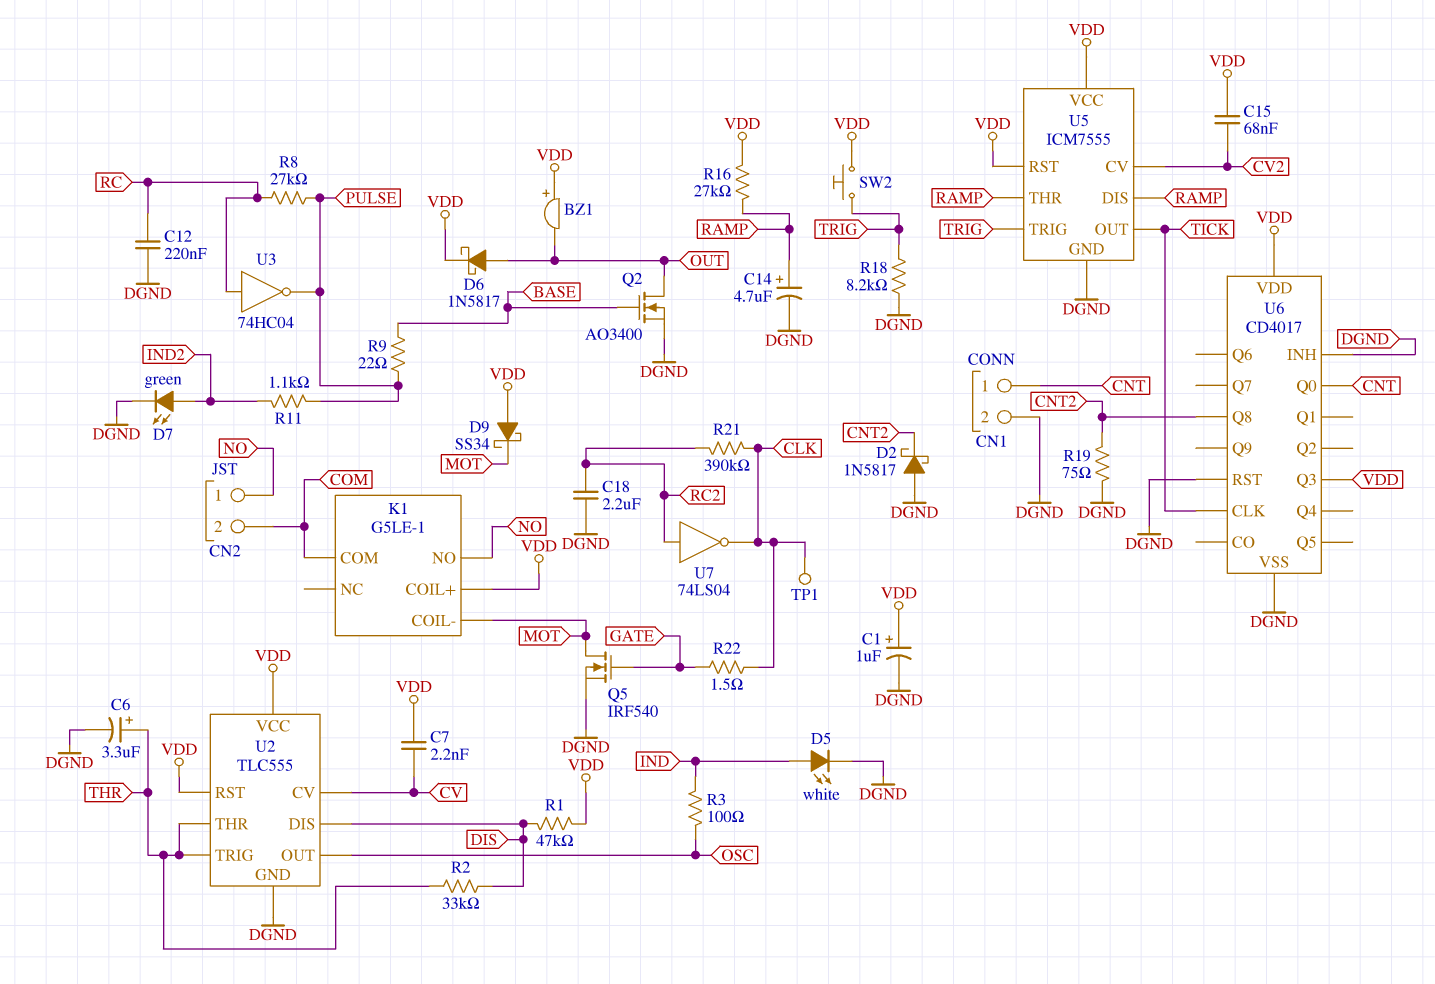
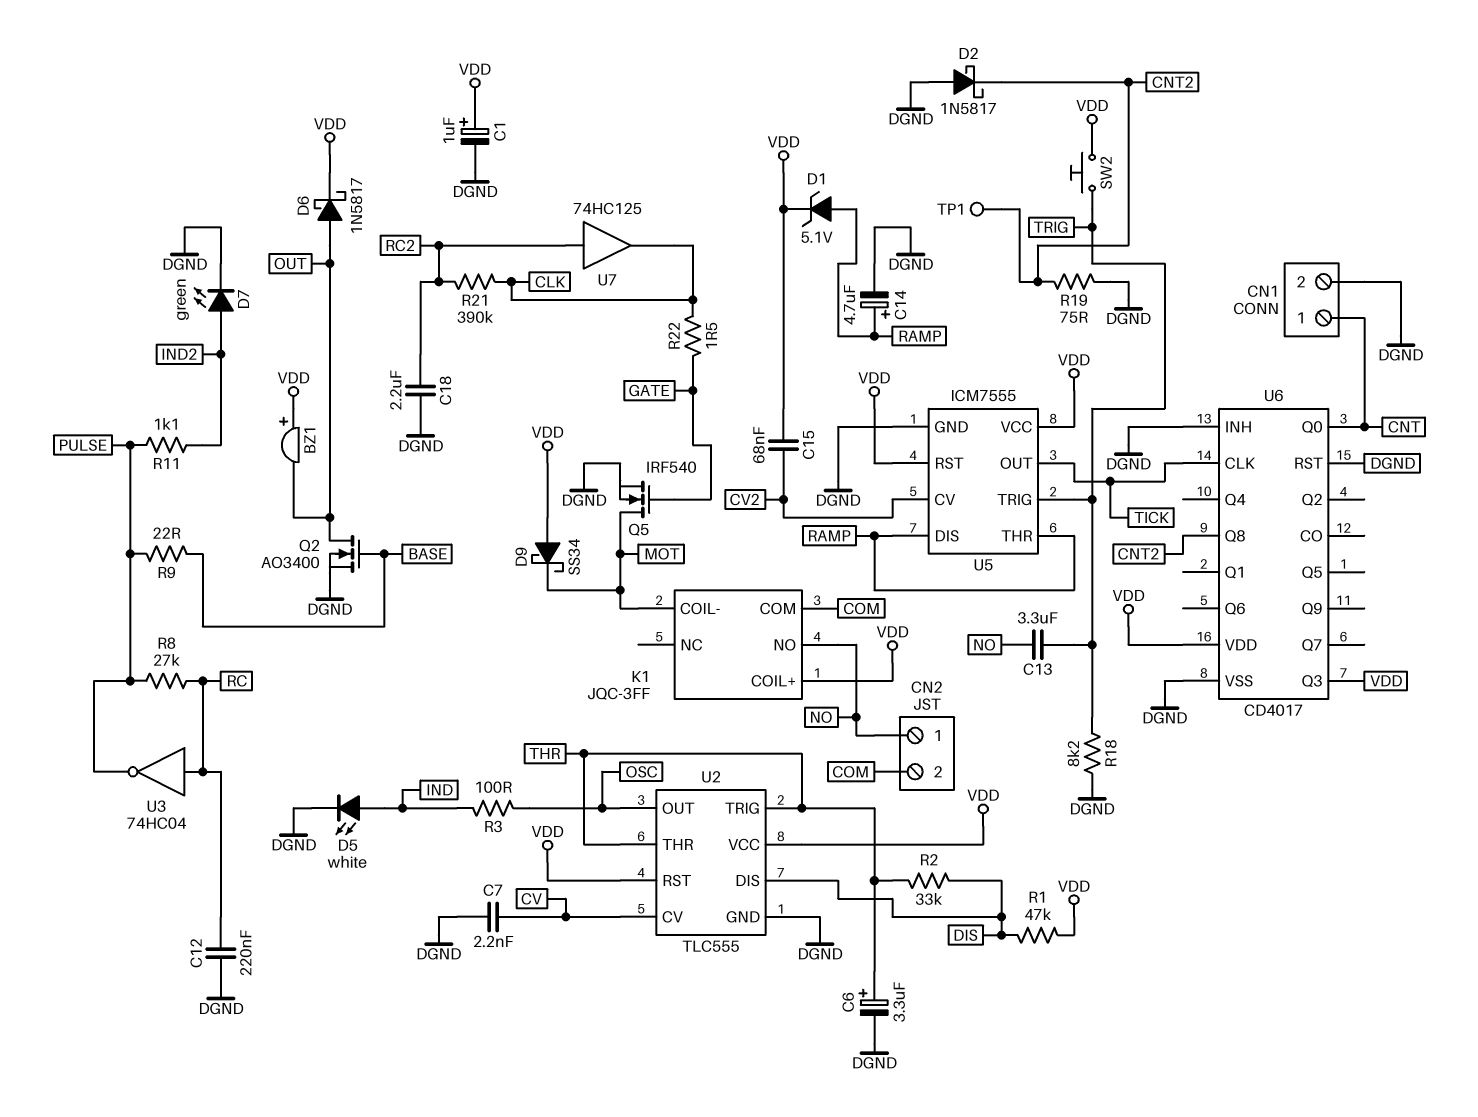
C7: 2.2nF (CV, VDD) -> 2.2nF (CV, DGND)
C13: none -> 3.3uF (NO, TRIG)
D1: none -> zener 5.1V (A RAMP, K VDD)
K1: G5LE-1 -> JQC-3FF
R16: 27k (RAMP, VDD) -> none
TP1: test point (CLK) -> test point (CNT2)
U7: NOT 74LS04 (in RC2, out CLK) -> buffer 74HC125 (in RC2, out CLK)

